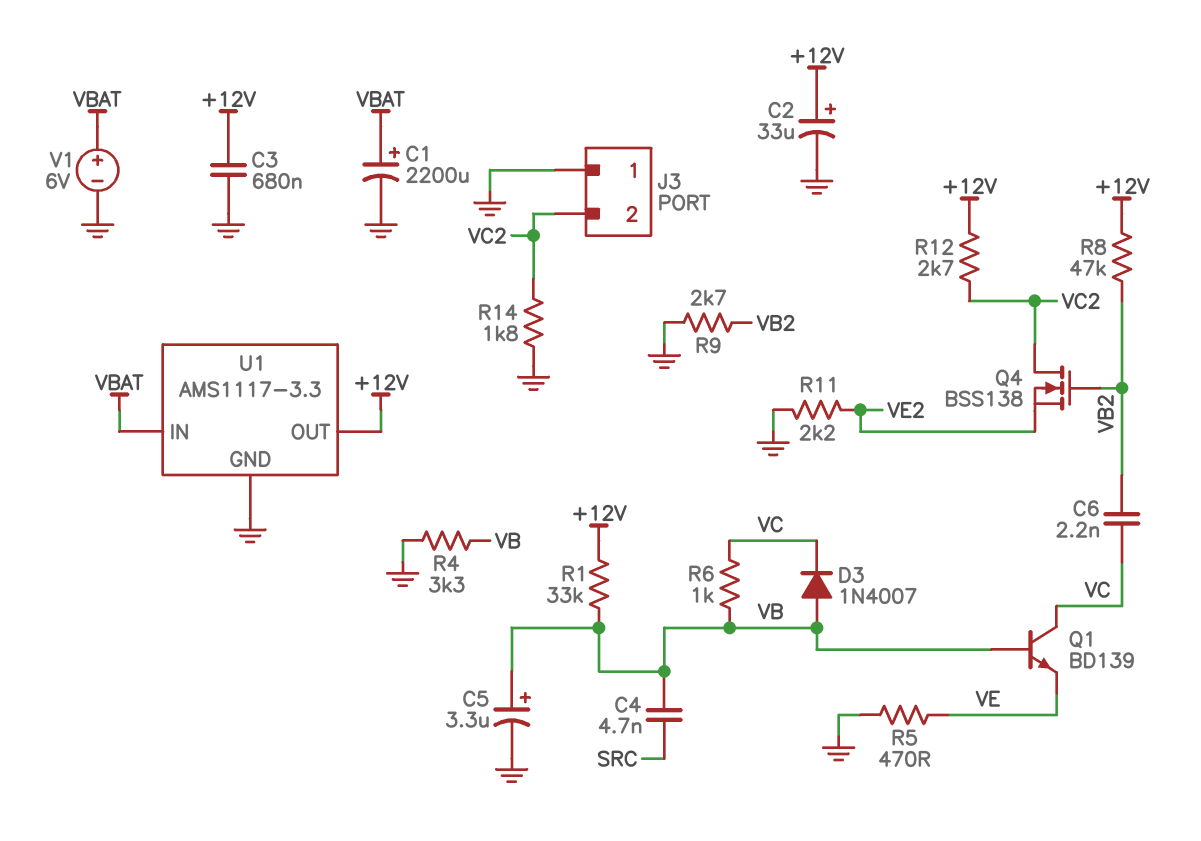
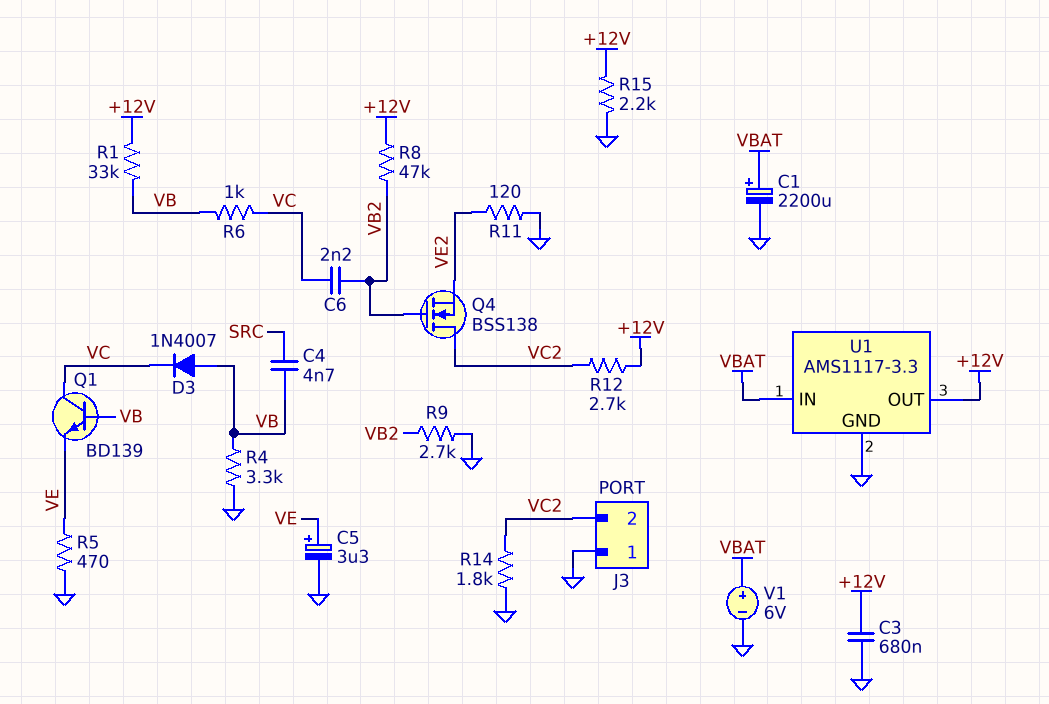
C2: 33uF (plus +12V, minus GND) -> none
C5: 3.3uF (plus VB, minus GND) -> 3.3uF (plus VE, minus GND)
R11: 2.2k (GND, VE2) -> 120 (GND, VE2)
R15: none -> 2.2k (+12V, GND)

